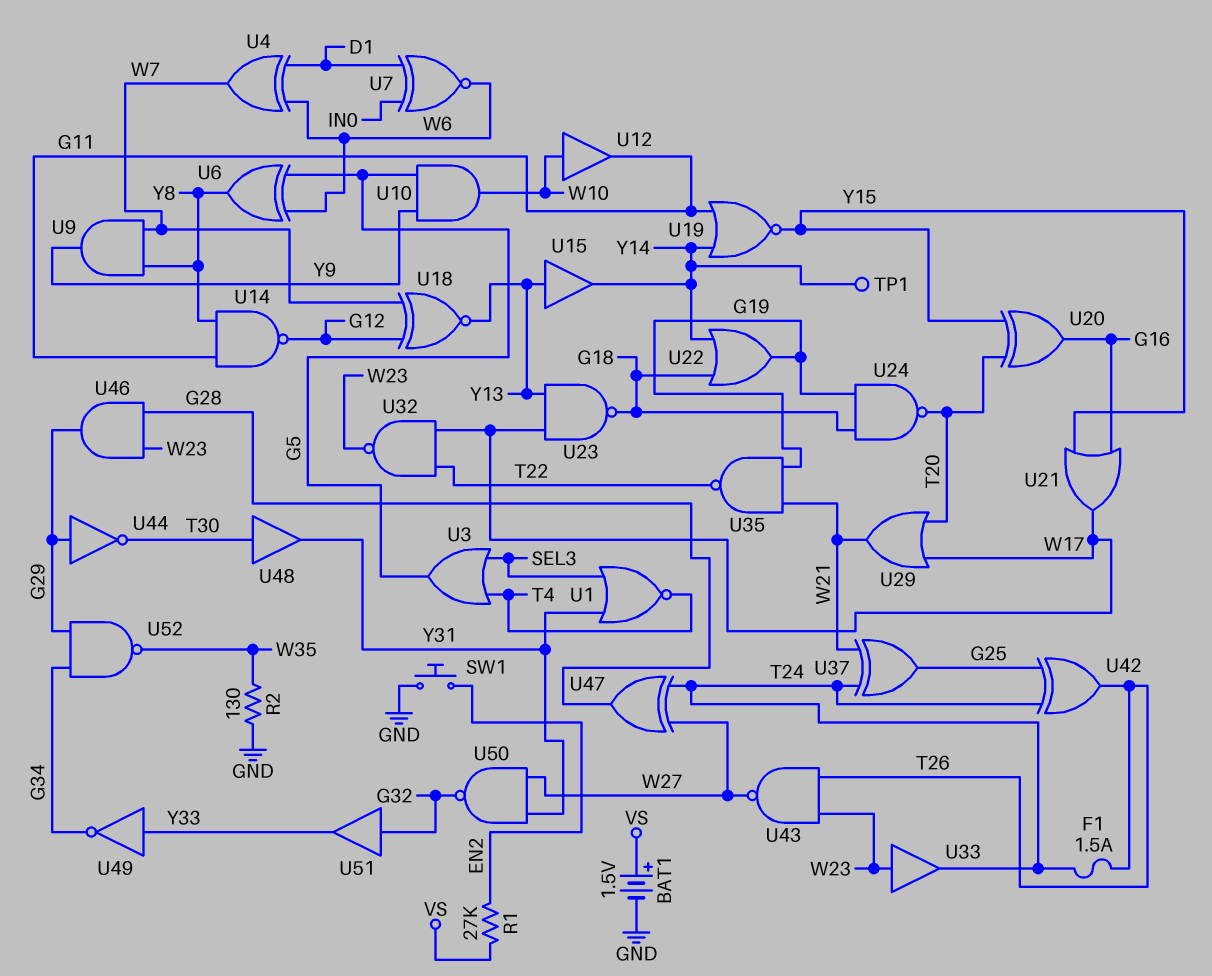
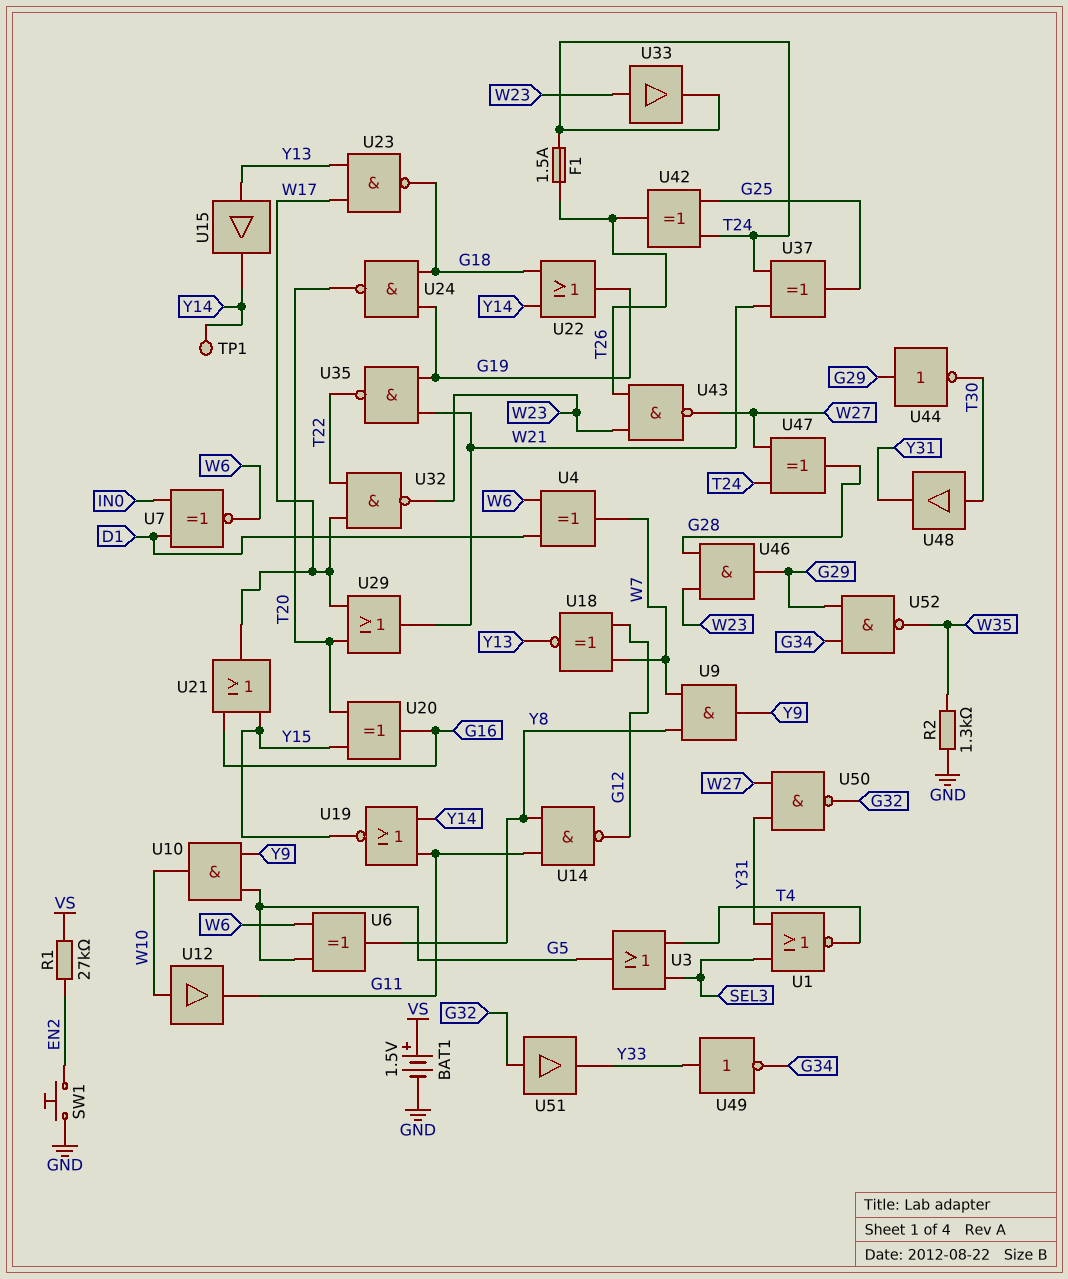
R2: 130 (GND, W35) -> 1.3k (GND, W35)

